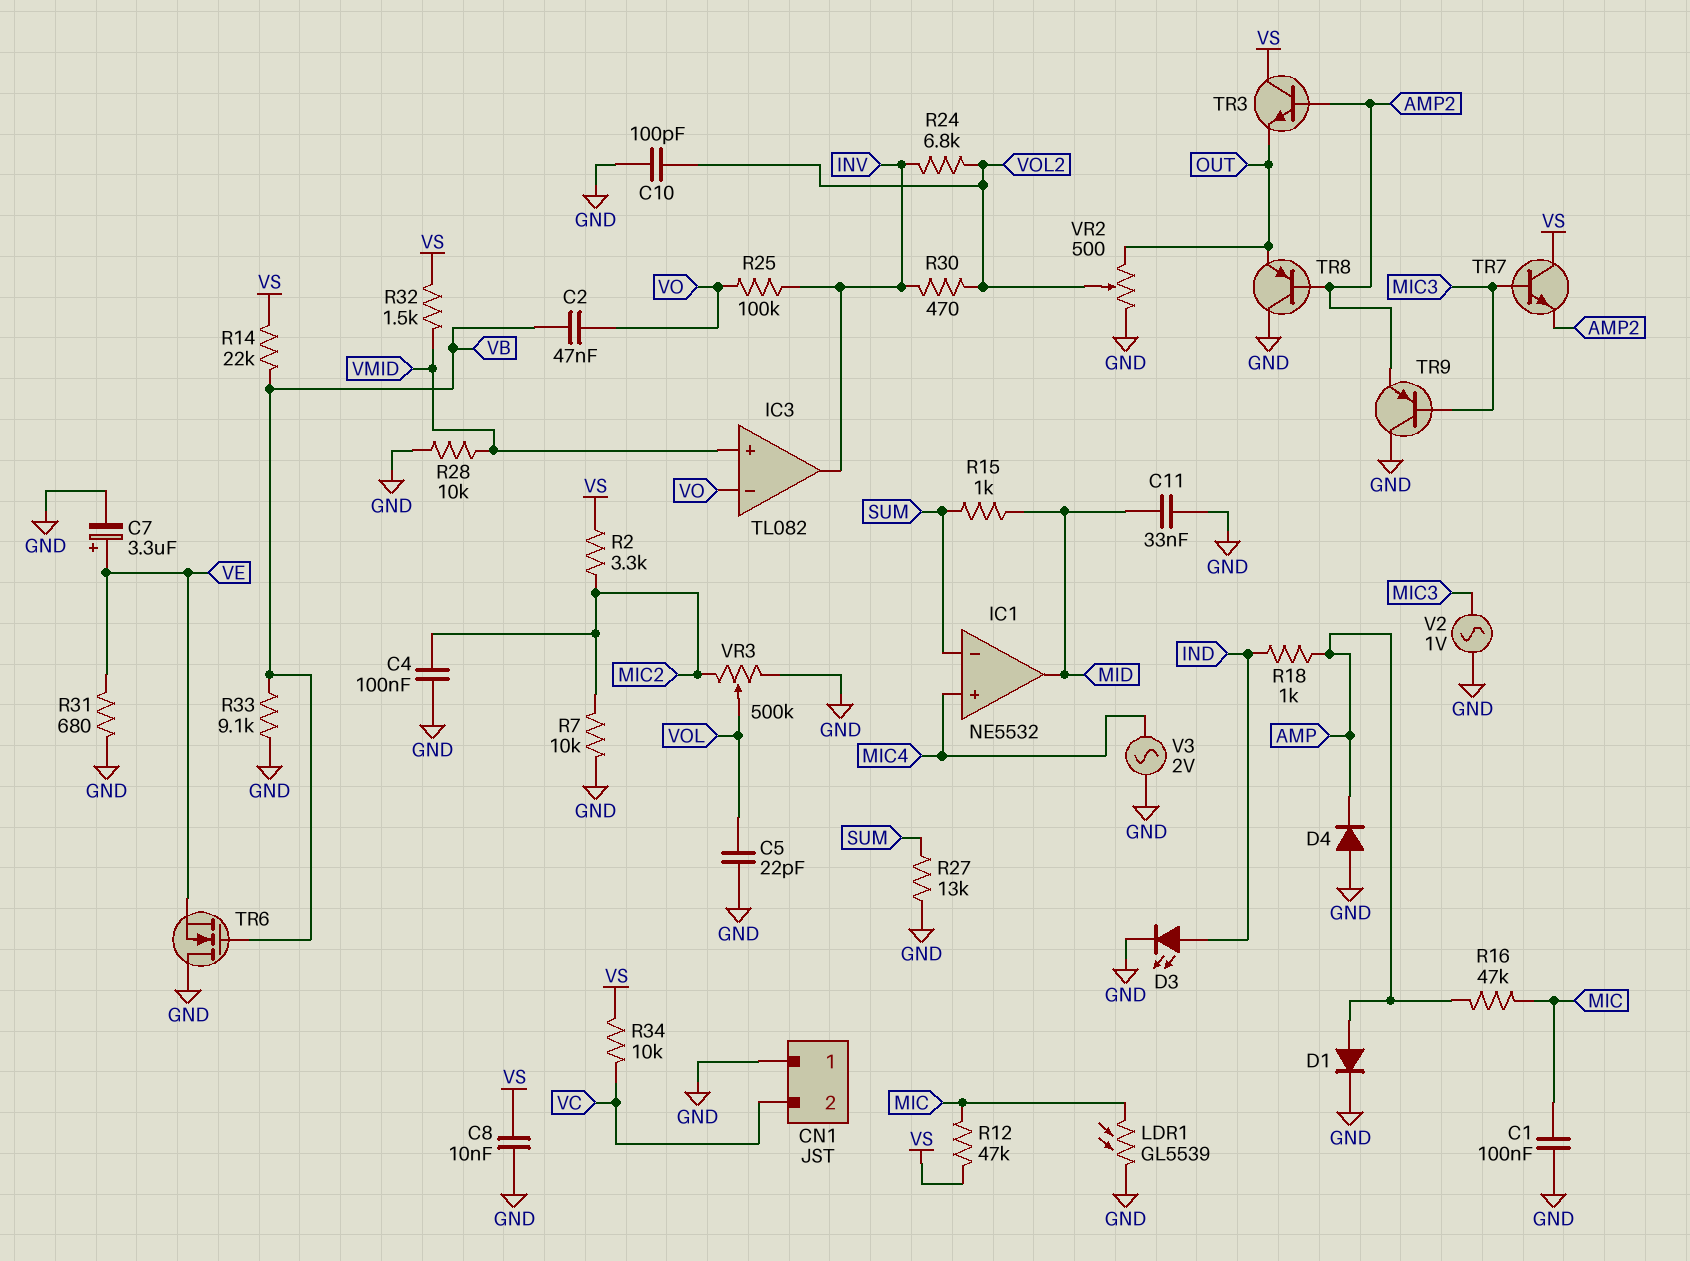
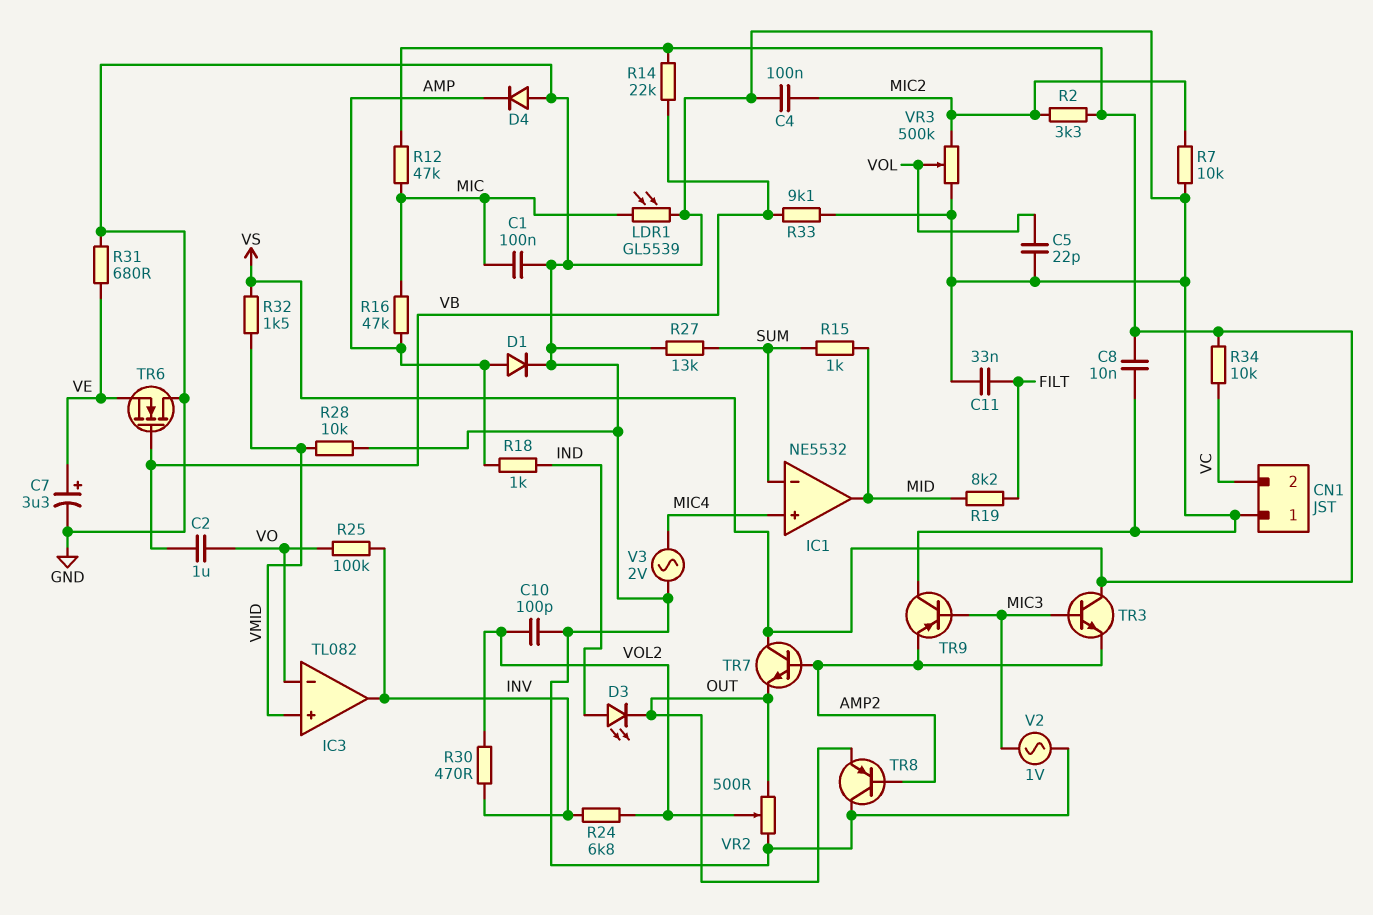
C2: 47nF (VB, VO) -> 1uF (VB, VO)
C11: 33nF (GND, MID) -> 33nF (FILT, GND)
D3: LED (A IND, K GND) -> LED (A IND, K OUT)
R19: none -> 8.2k (FILT, MID)
TR3: NPN (B AMP2, C VS, E OUT) -> NPN (B MIC3, C VS, E AMP2)
TR7: NPN (B MIC3, C VS, E AMP2) -> NPN (B AMP2, C VS, E OUT)

